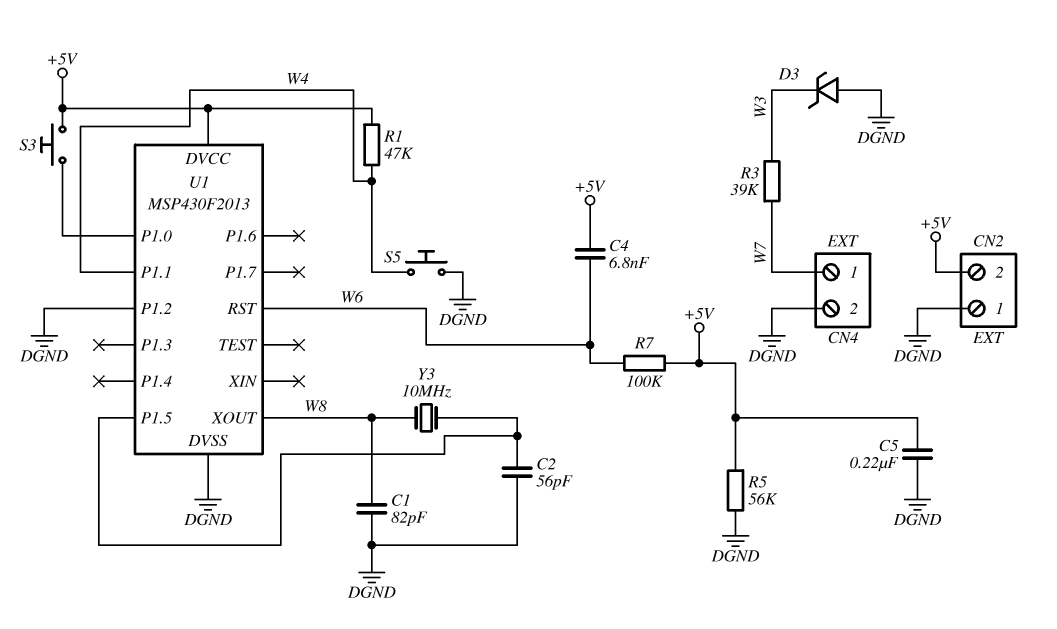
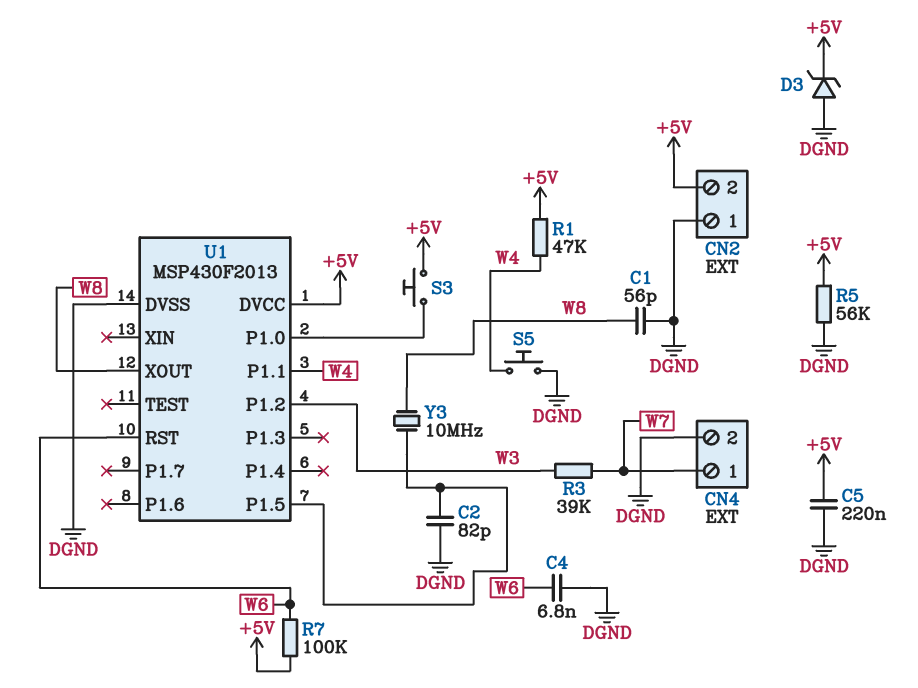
C1: 82pF (DGND, W8) -> 56pF (DGND, W8)
C2: 56pF (DGND, U1/P1.5) -> 82pF (DGND, U1/P1.5)
C4: 6.8nF (+5V, W6) -> 6.8nF (DGND, W6)
D3: zener (A DGND, K W3) -> zener (A DGND, K +5V)
U1 pin P1.2: DGND -> W3

